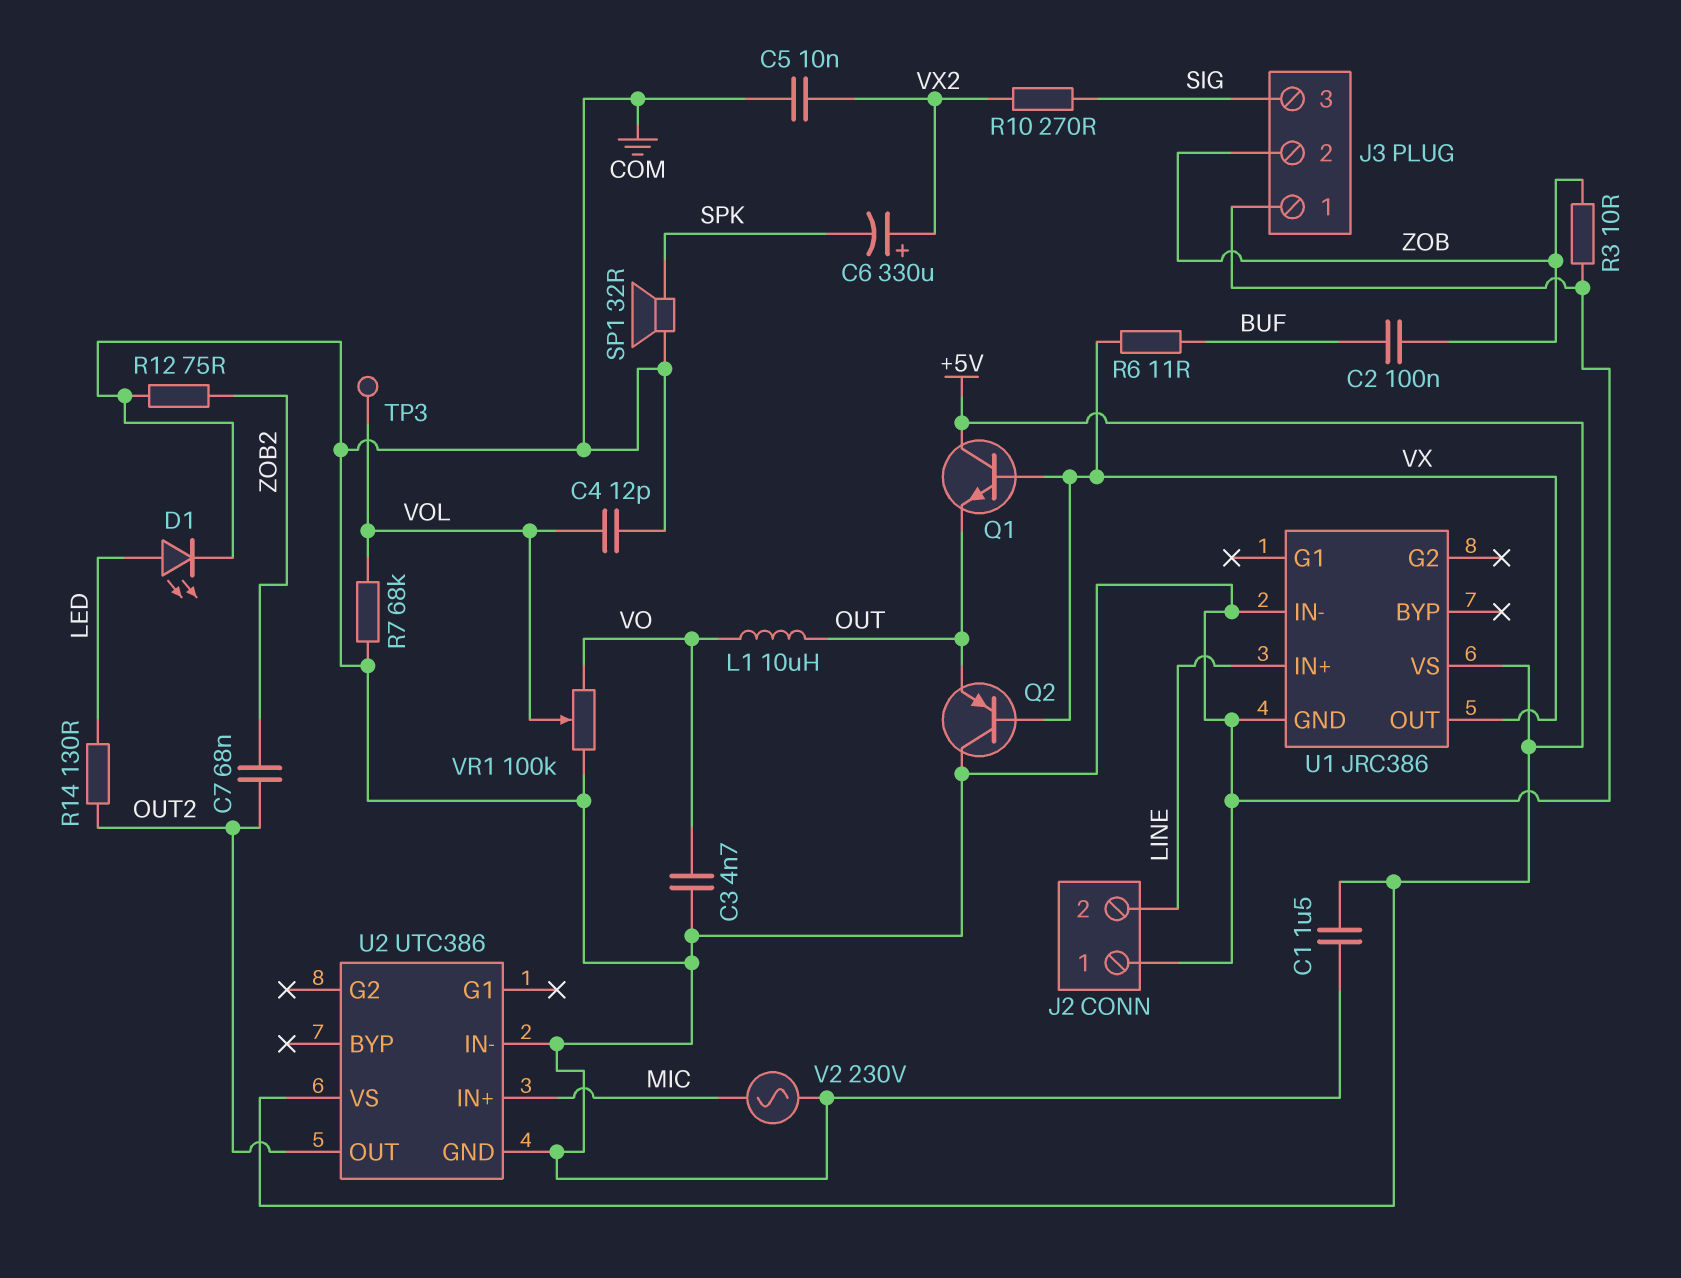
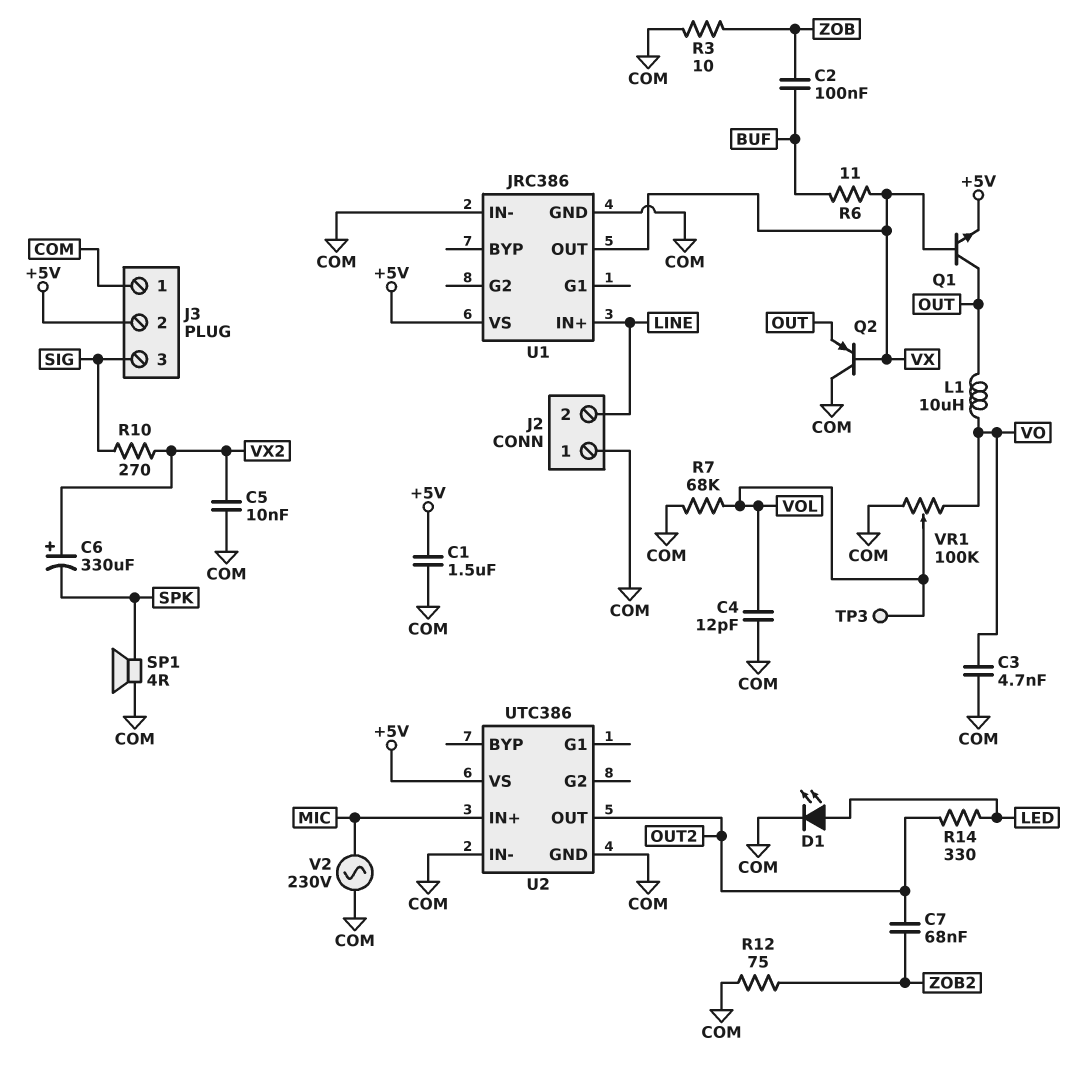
J3 pin 2: ZOB -> +5V
Q1: NPN (B VX, C +5V, E OUT) -> NPN (B VX, C OUT, E +5V)
R14: 130 (LED, OUT2) -> 330 (LED, OUT2)
SP1: speaker 32R (COM, SPK) -> speaker 4R (COM, SPK)

